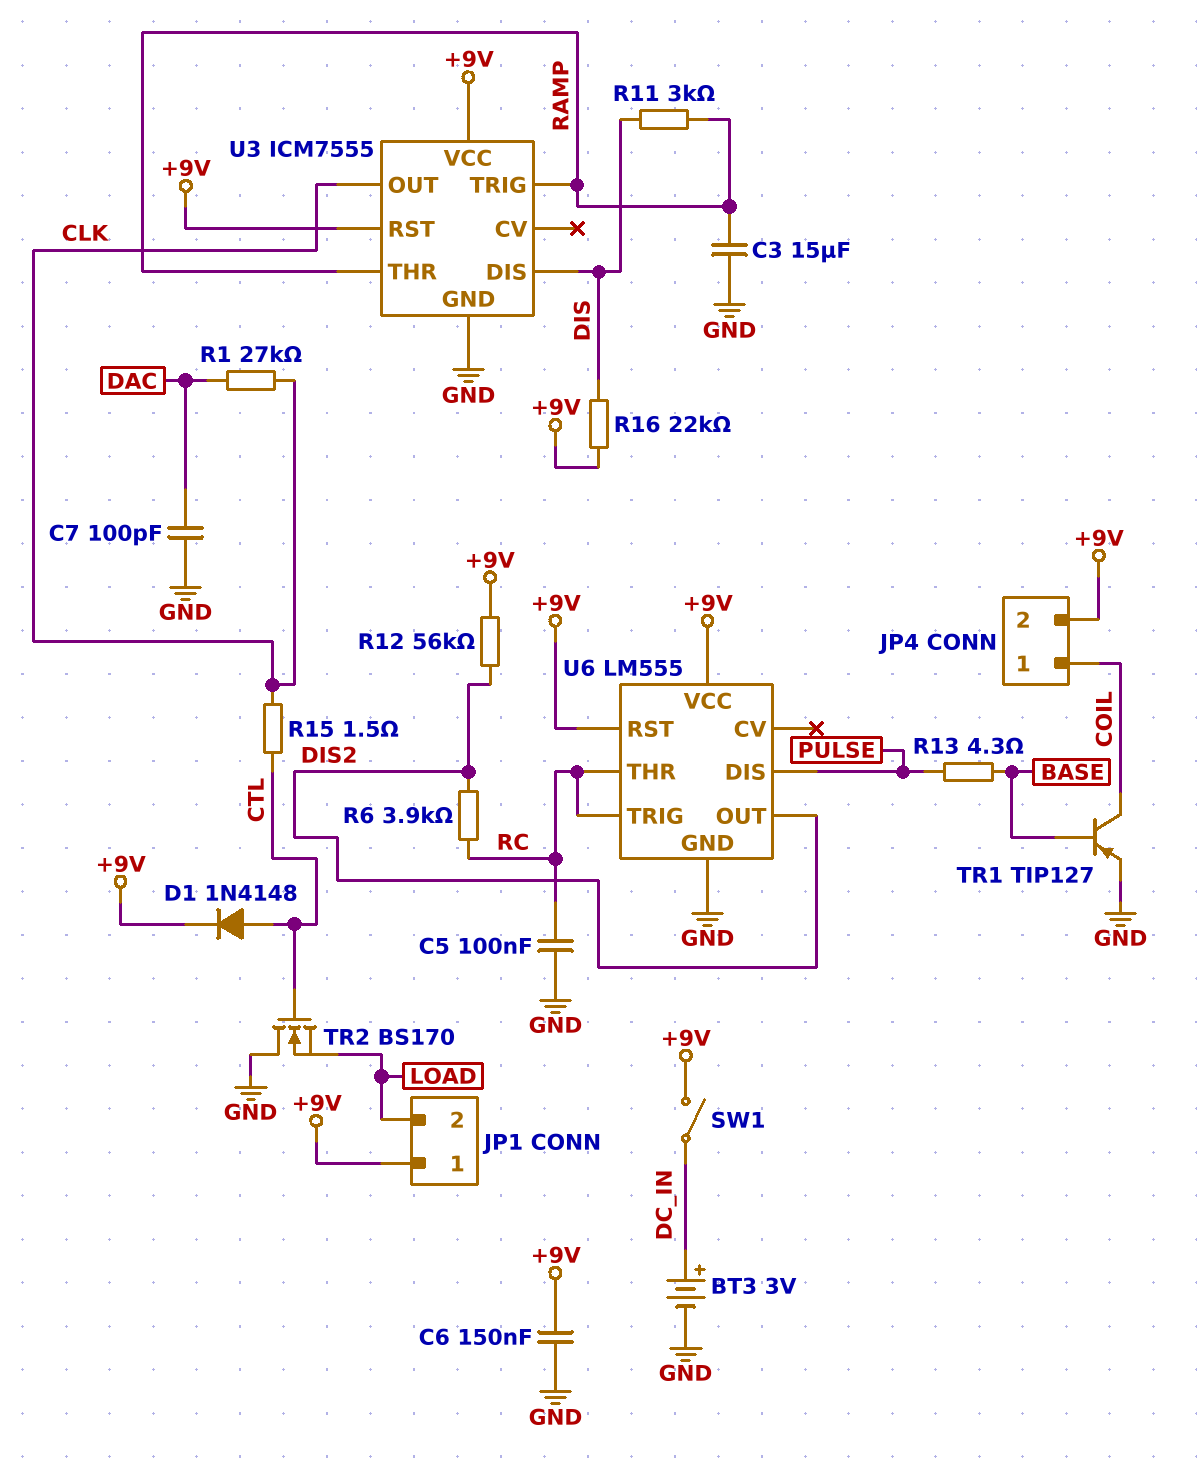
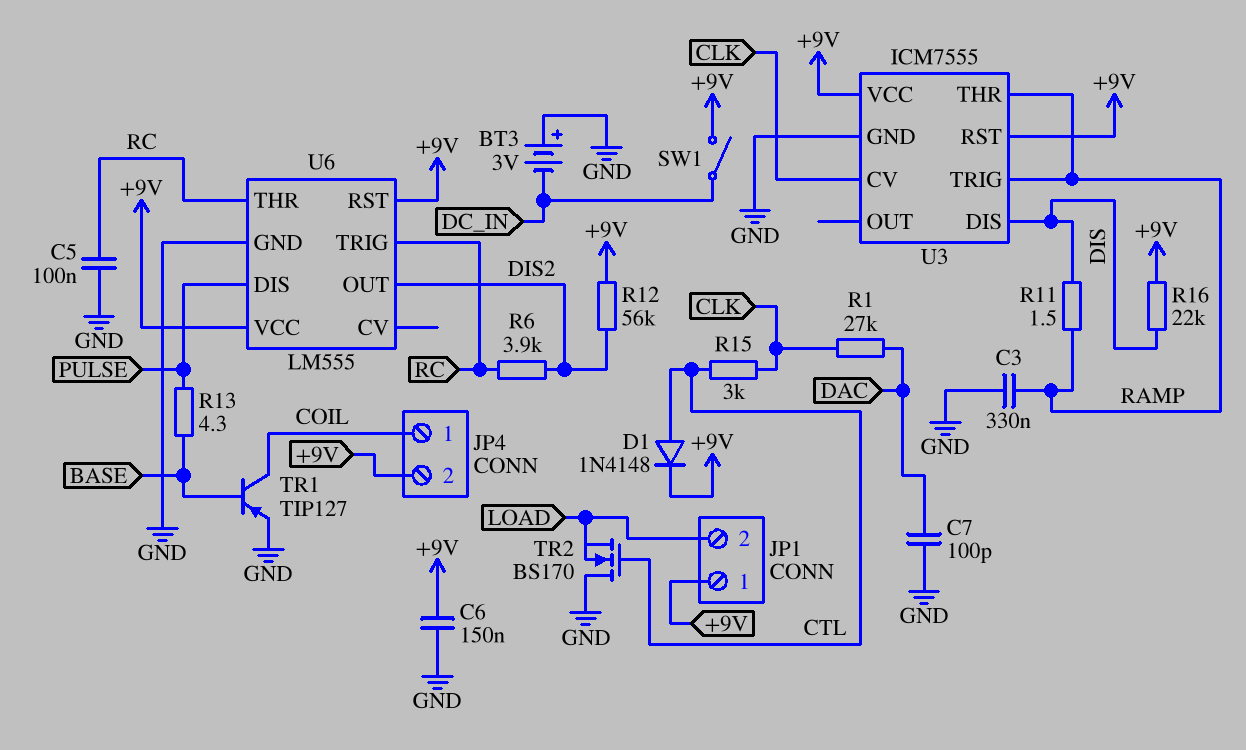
BT3: 3V (plus DC_IN, minus GND) -> 3V (plus GND, minus DC_IN)
C3: 15uF (GND, RAMP) -> 330nF (GND, RAMP)
R11: 3k (DIS, RAMP) -> 1.5 (DIS, RAMP)
R15: 1.5 (CLK, CTL) -> 3k (CLK, CTL)
U3 pin CV: none -> CLK
U3 pin OUT: CLK -> none

